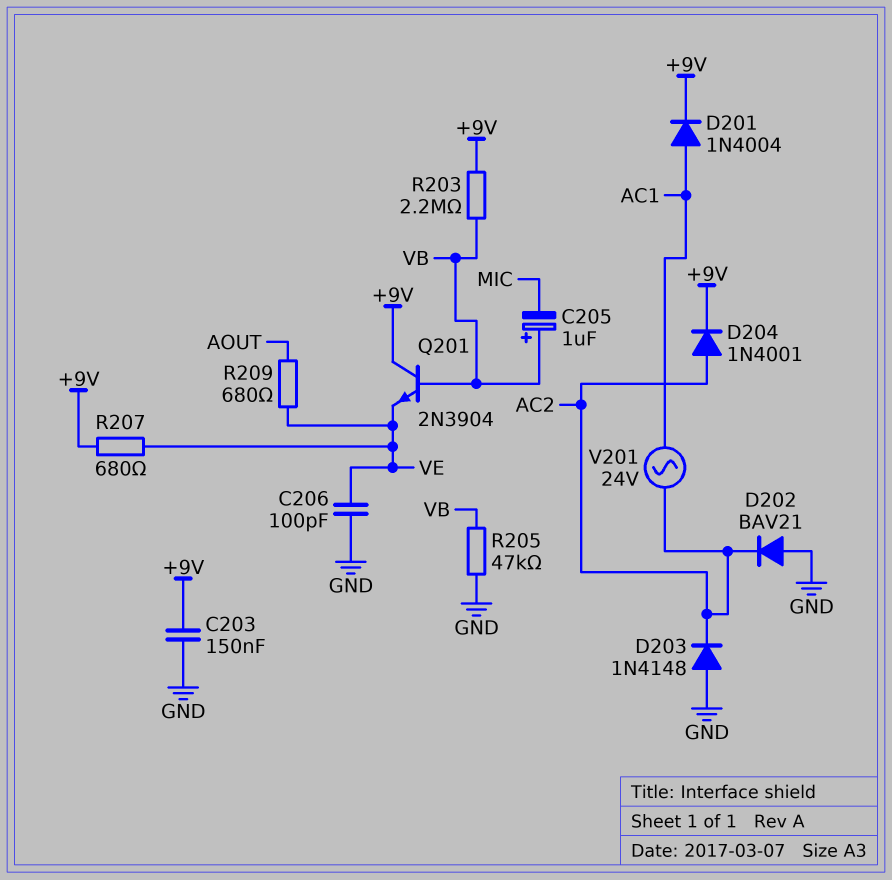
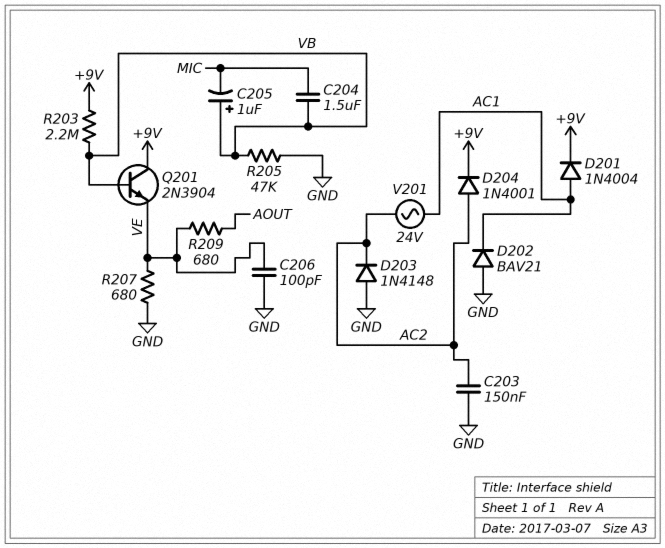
C203: 150nF (+9V, GND) -> 150nF (AC2, GND)
C204: none -> 1.5uF (MIC, VB)
D202: diode BAV21 (A GND, K AC2) -> diode BAV21 (A GND, K AC1)
R207: 680 (+9V, VE) -> 680 (GND, VE)

